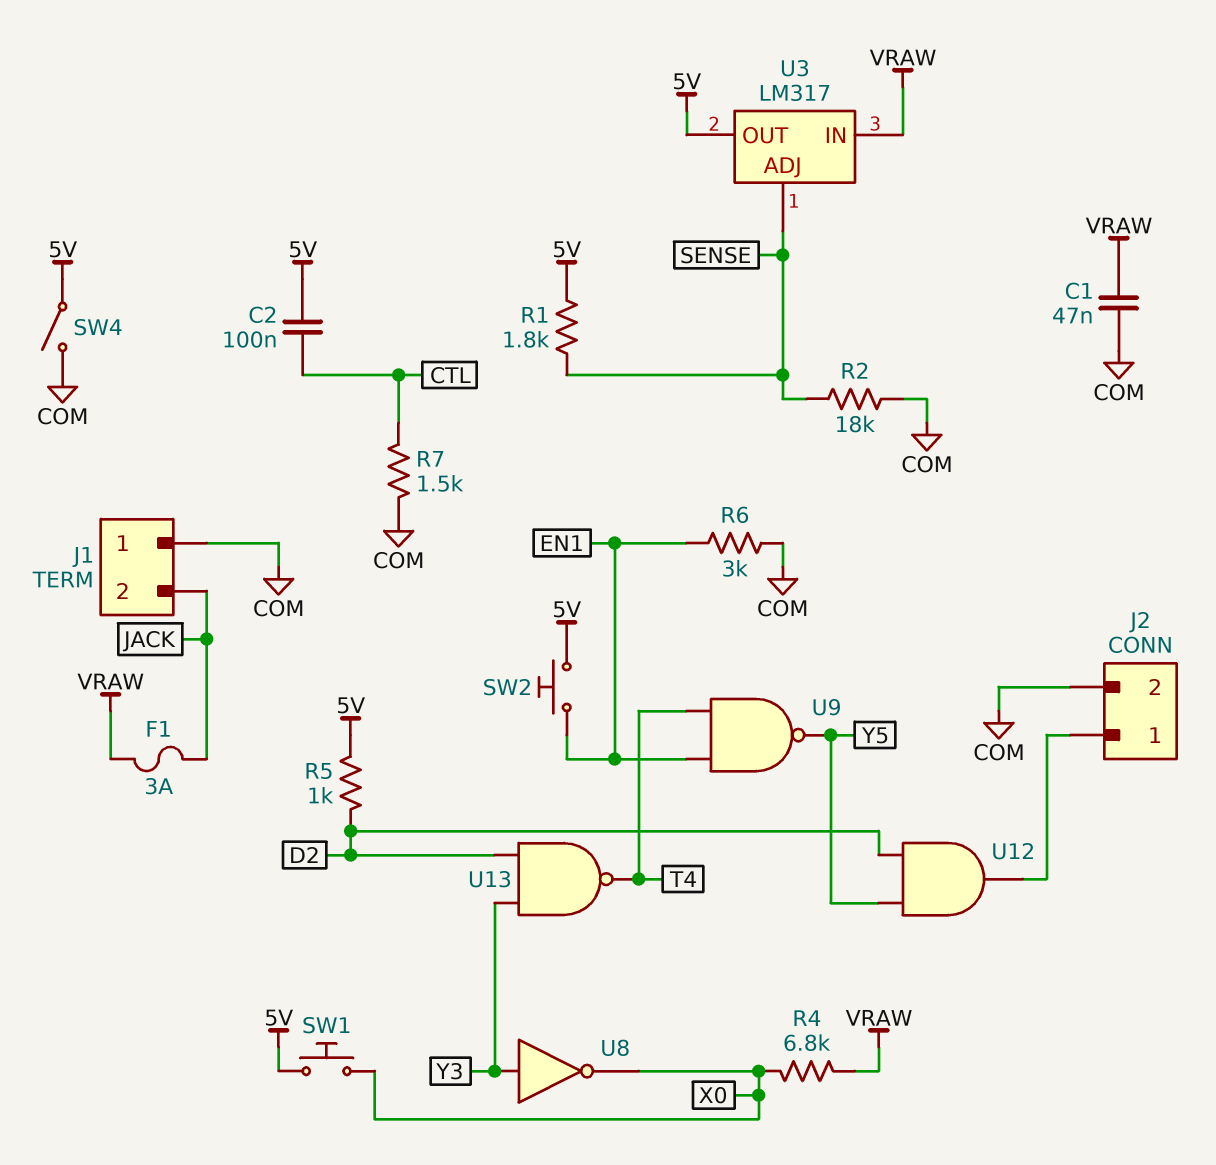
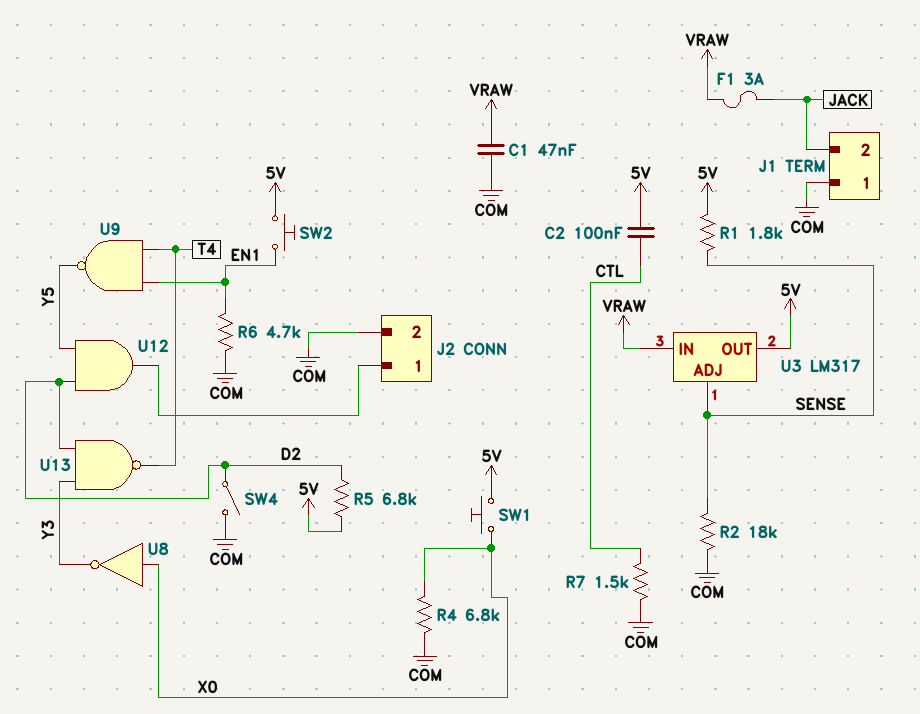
R4: 6.8k (VRAW, X0) -> 6.8k (COM, X0)
R5: 1k (5V, D2) -> 6.8k (5V, D2)
R6: 3k (COM, EN1) -> 4.7k (COM, EN1)
SW4: switch (5V, COM) -> switch (COM, D2)
U8: NOT (in Y3, out X0) -> NOT (in X0, out Y3)

